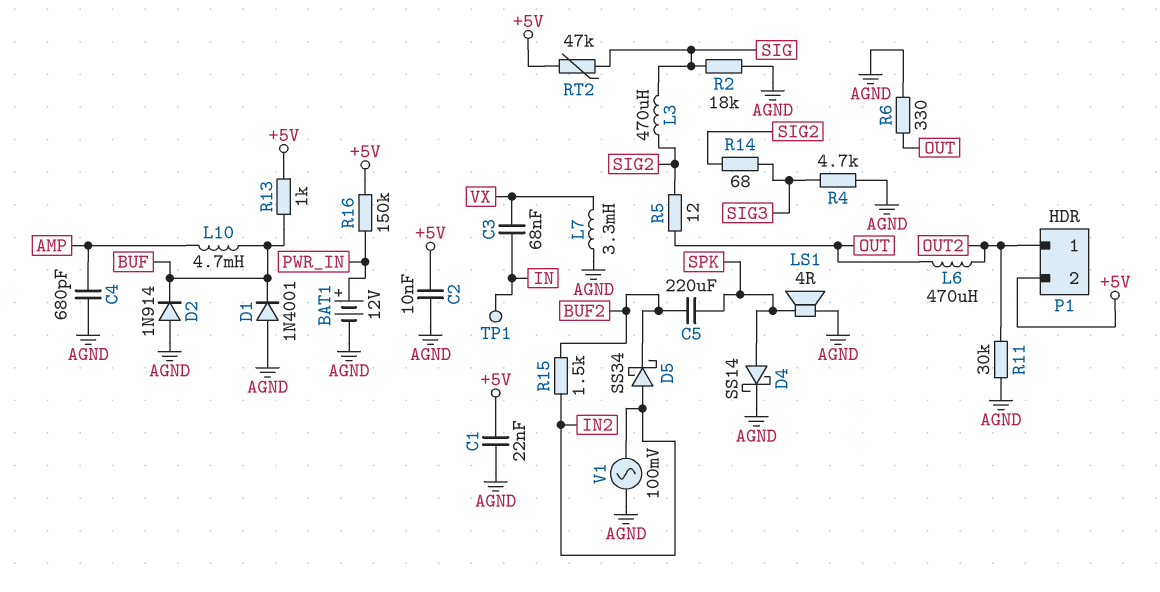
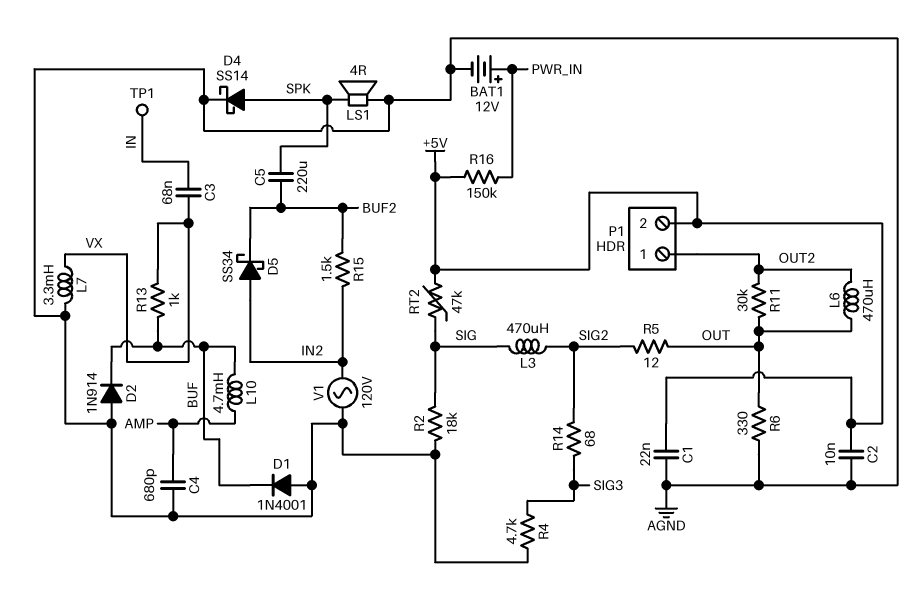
R11: 30k (AGND, OUT2) -> 30k (OUT, OUT2)
R13: 1k (+5V, BUF) -> 1k (BUF, VX)
V1: AC 100mV (AGND, IN2) -> AC 120V (AGND, IN2)

